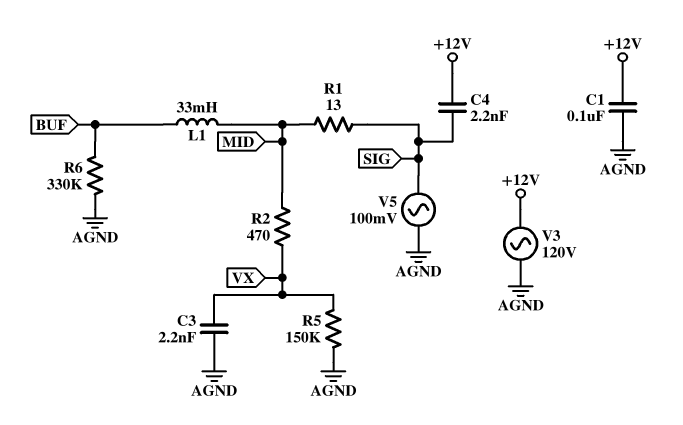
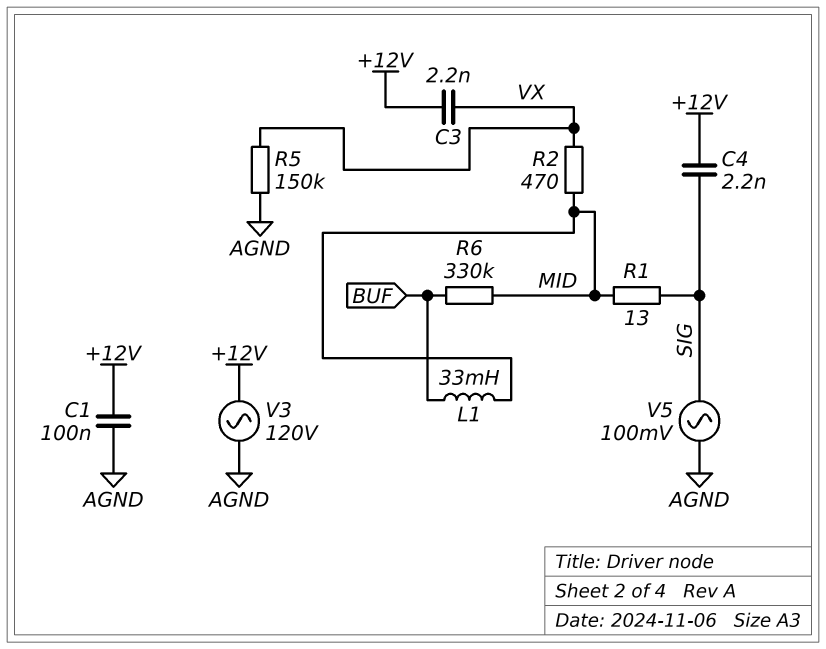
C3: 2.2nF (AGND, VX) -> 2.2nF (+12V, VX)
R6: 330k (AGND, BUF) -> 330k (BUF, MID)

